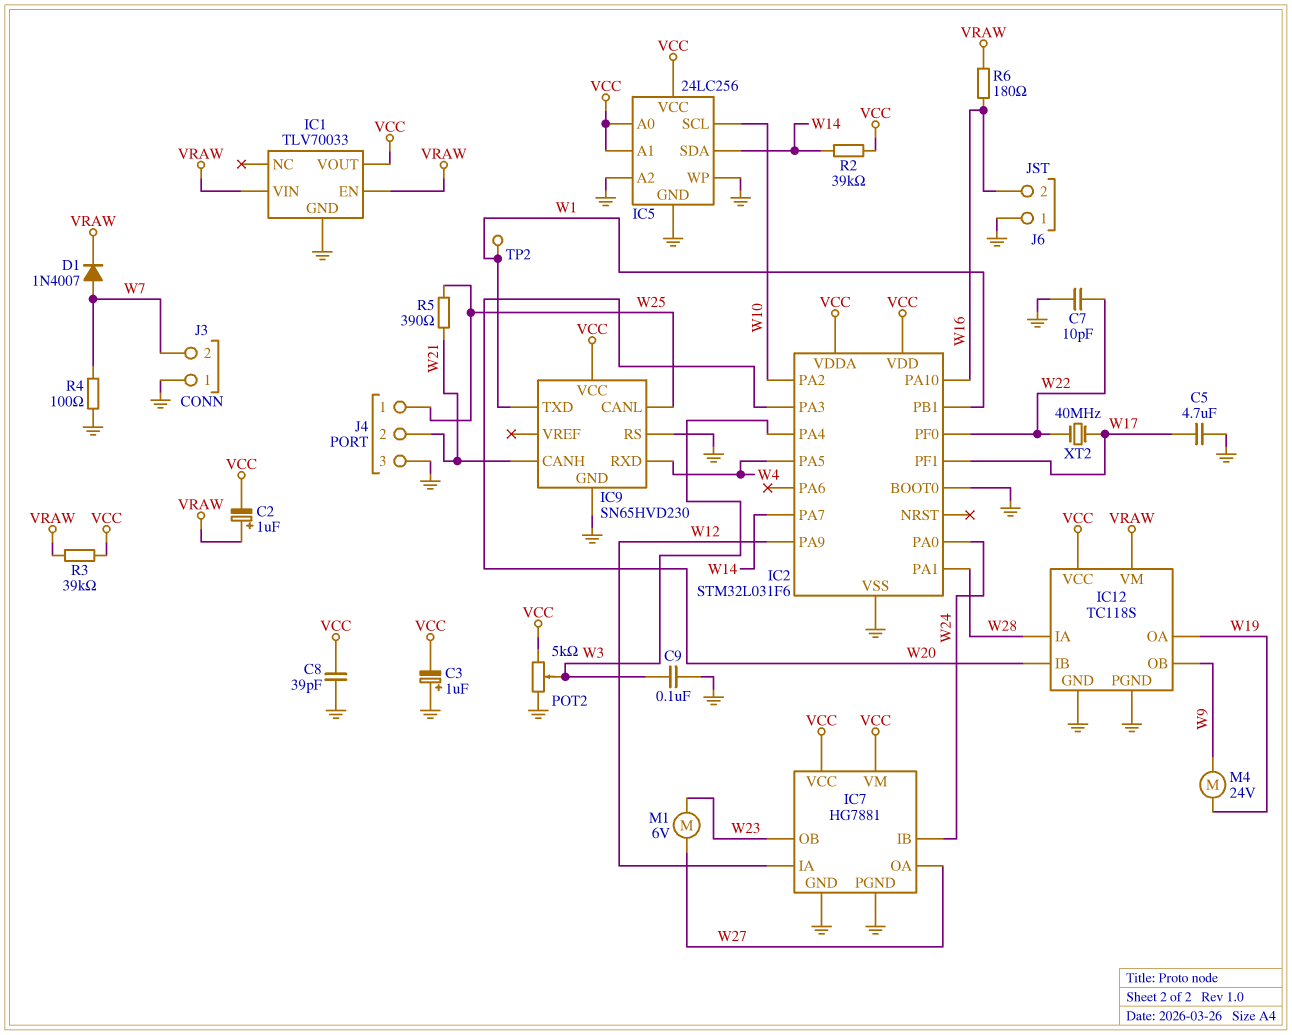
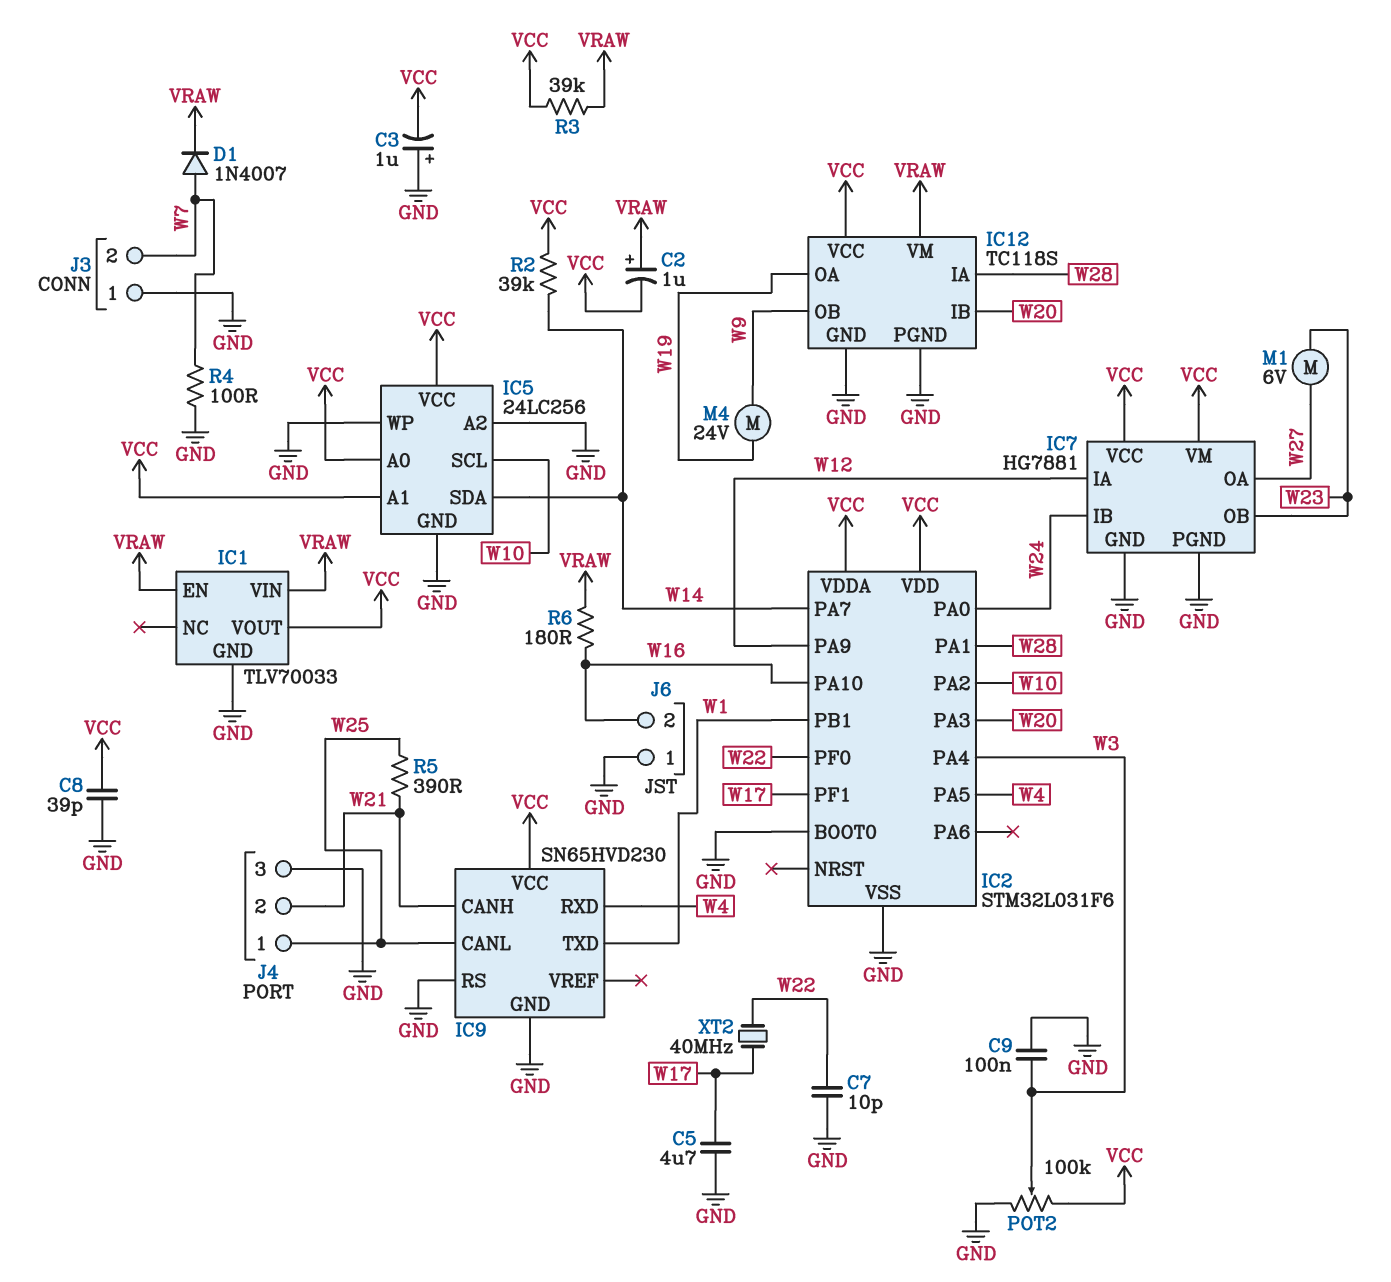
POT2: 5k (GND, VCC, wiper W3) -> 100k (GND, VCC, wiper W3)
TP2: test point (W1) -> none

